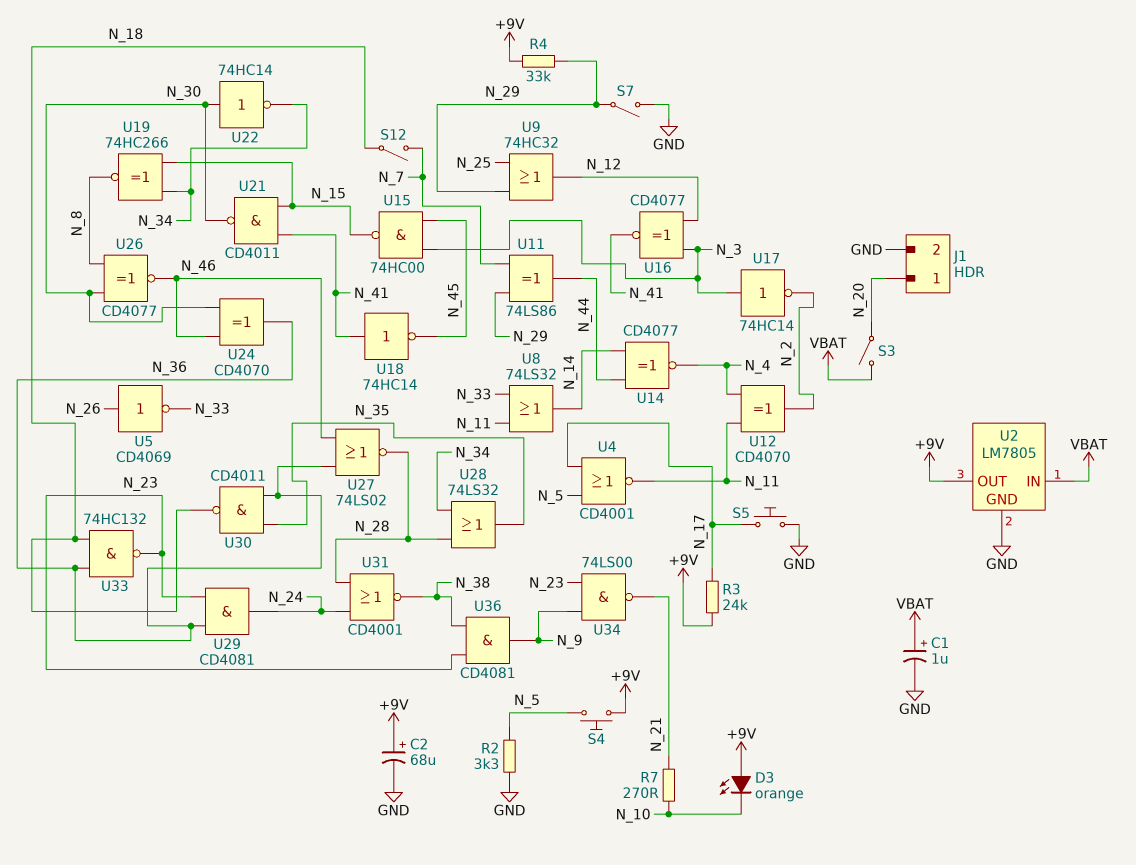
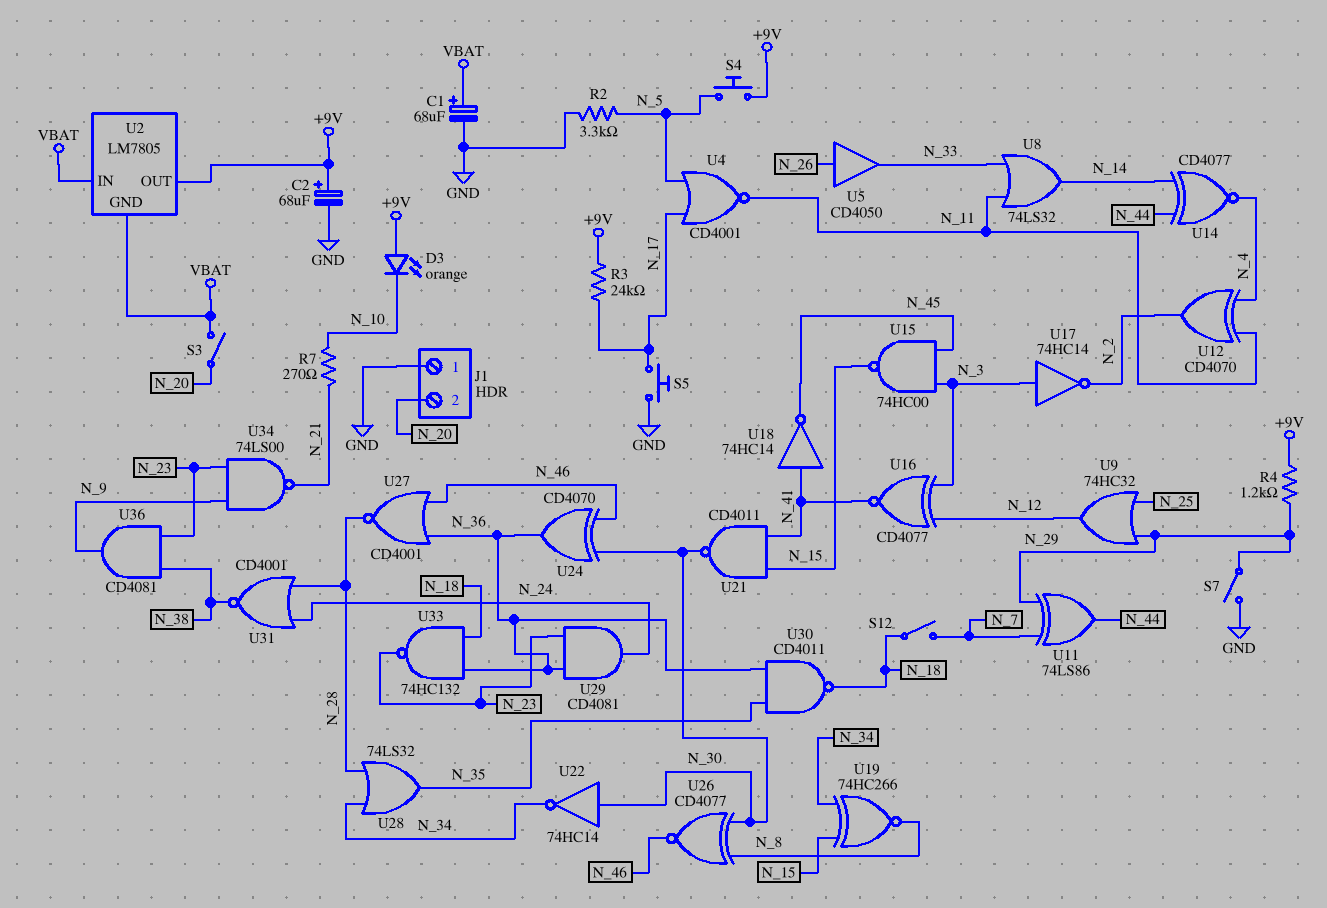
C1: 1uF (plus VBAT, minus GND) -> 68uF (plus VBAT, minus GND)
J1 pin 1: N_20 -> GND
J1 pin 2: GND -> N_20
R4: 33k (+9V, N_29) -> 1.2k (+9V, N_29)
U2 pin GND: GND -> VBAT
U5: NOT CD4069 (in N_26, out N_33) -> buffer CD4050 (in N_26, out N_33)
U27: NOR 74LS02 (in N_36, in N_46, out N_28) -> NOR CD4001 (in N_36, in N_46, out N_28)

